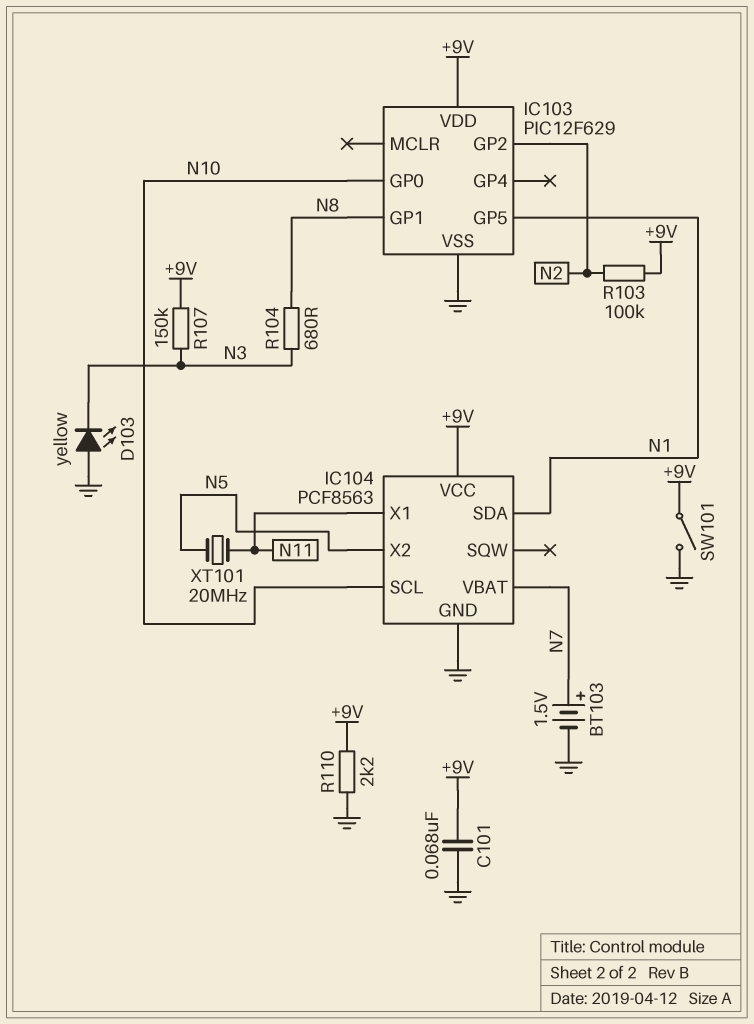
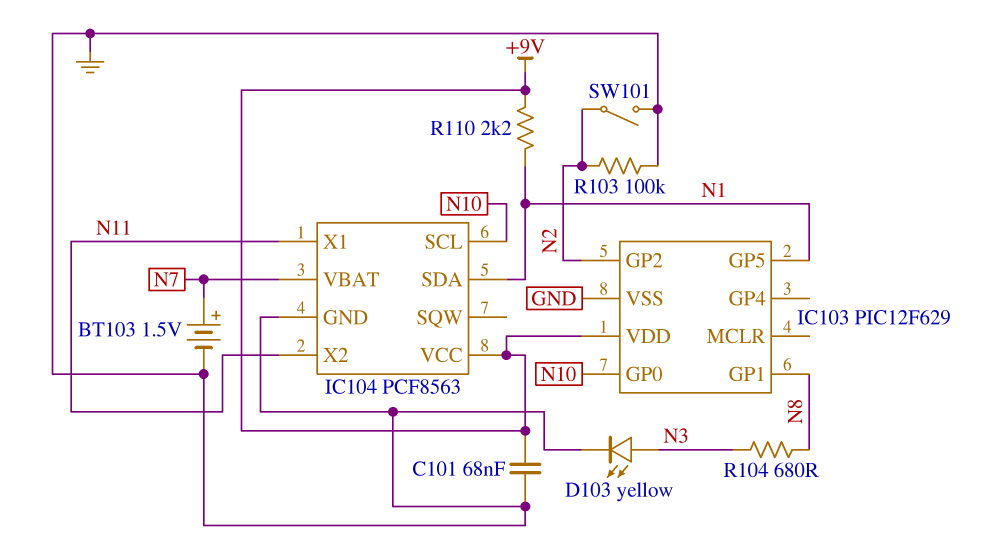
D103: LED yellow (A GND, K N3) -> LED yellow (A N3, K GND)
IC104 pin X2: N5 -> N11
R103: 100k (+9V, N2) -> 100k (GND, N2)
R107: 150k (+9V, N3) -> none
R110: 2.2k (+9V, GND) -> 2.2k (+9V, N1)
SW101: switch (+9V, GND) -> switch (GND, N2)
XT101: 20MHz (N5, N11) -> none

